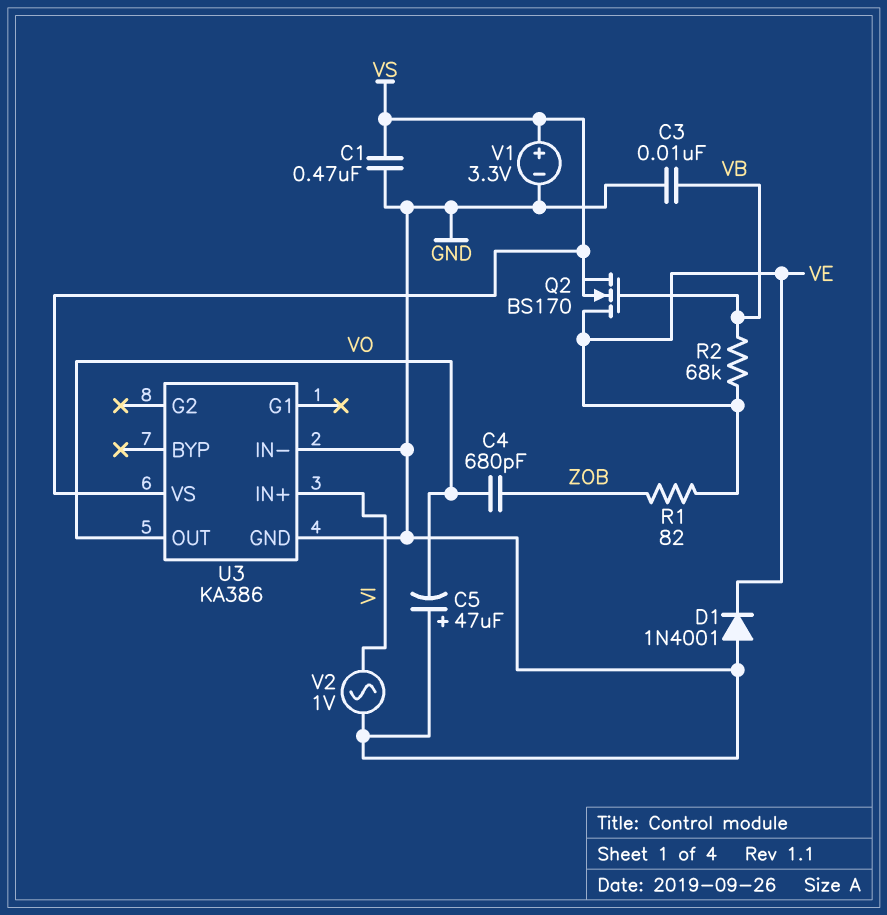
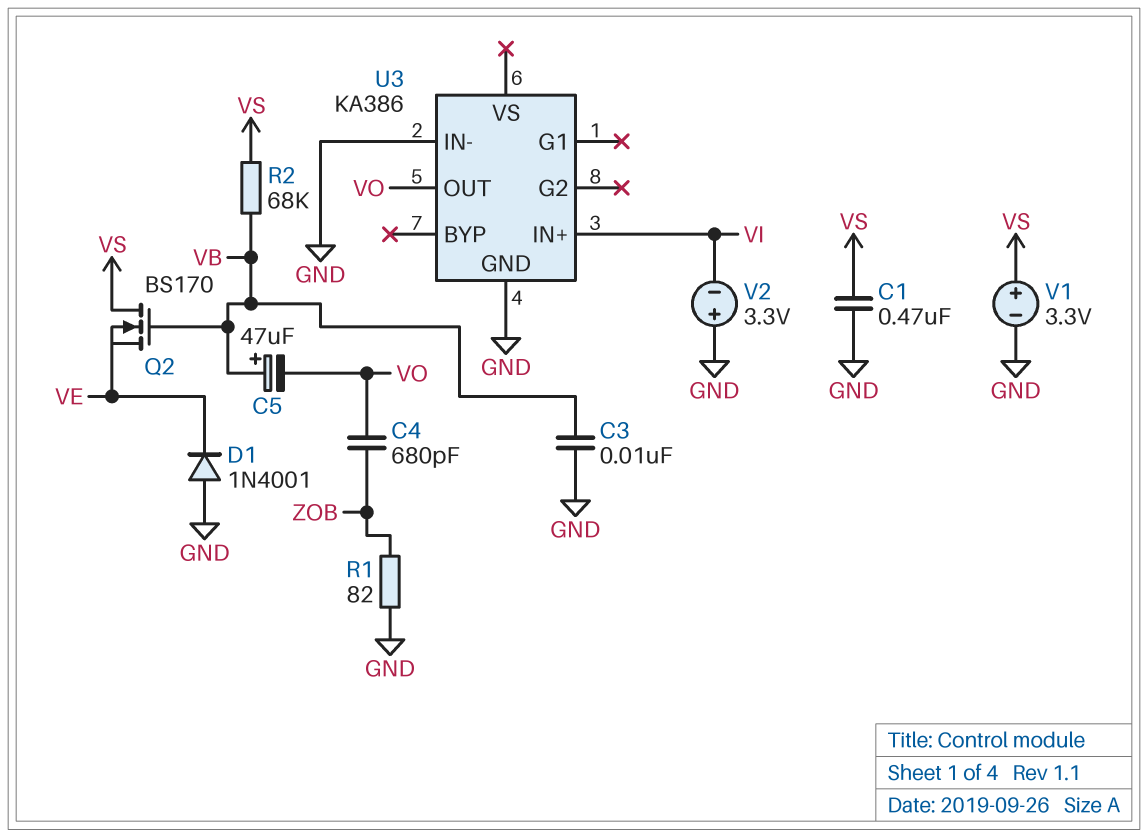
C5: 47uF (plus GND, minus VO) -> 47uF (plus VB, minus VO)
Q2: NMOS BS170 (G VB, D VE, S VS) -> NMOS BS170 (G VB, D VS, S VE)
R1: 82 (VE, ZOB) -> 82 (GND, ZOB)
R2: 68k (VB, VE) -> 68k (VB, VS)
U3 pin VS: VS -> none
V2: AC 1V (GND, VI) -> 3.3V (plus GND, minus VI)

